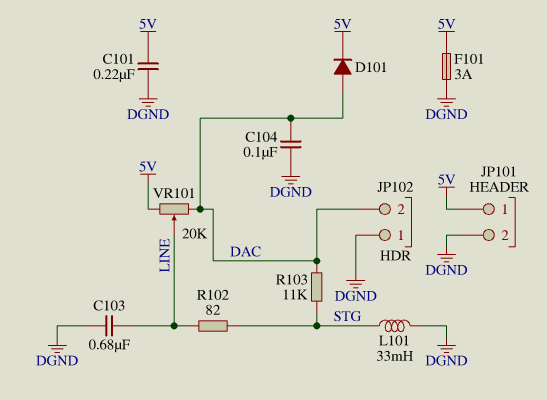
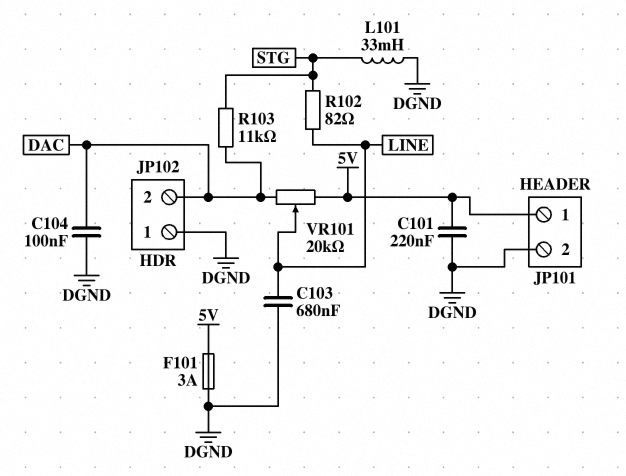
D101: diode (A DAC, K 5V) -> none

